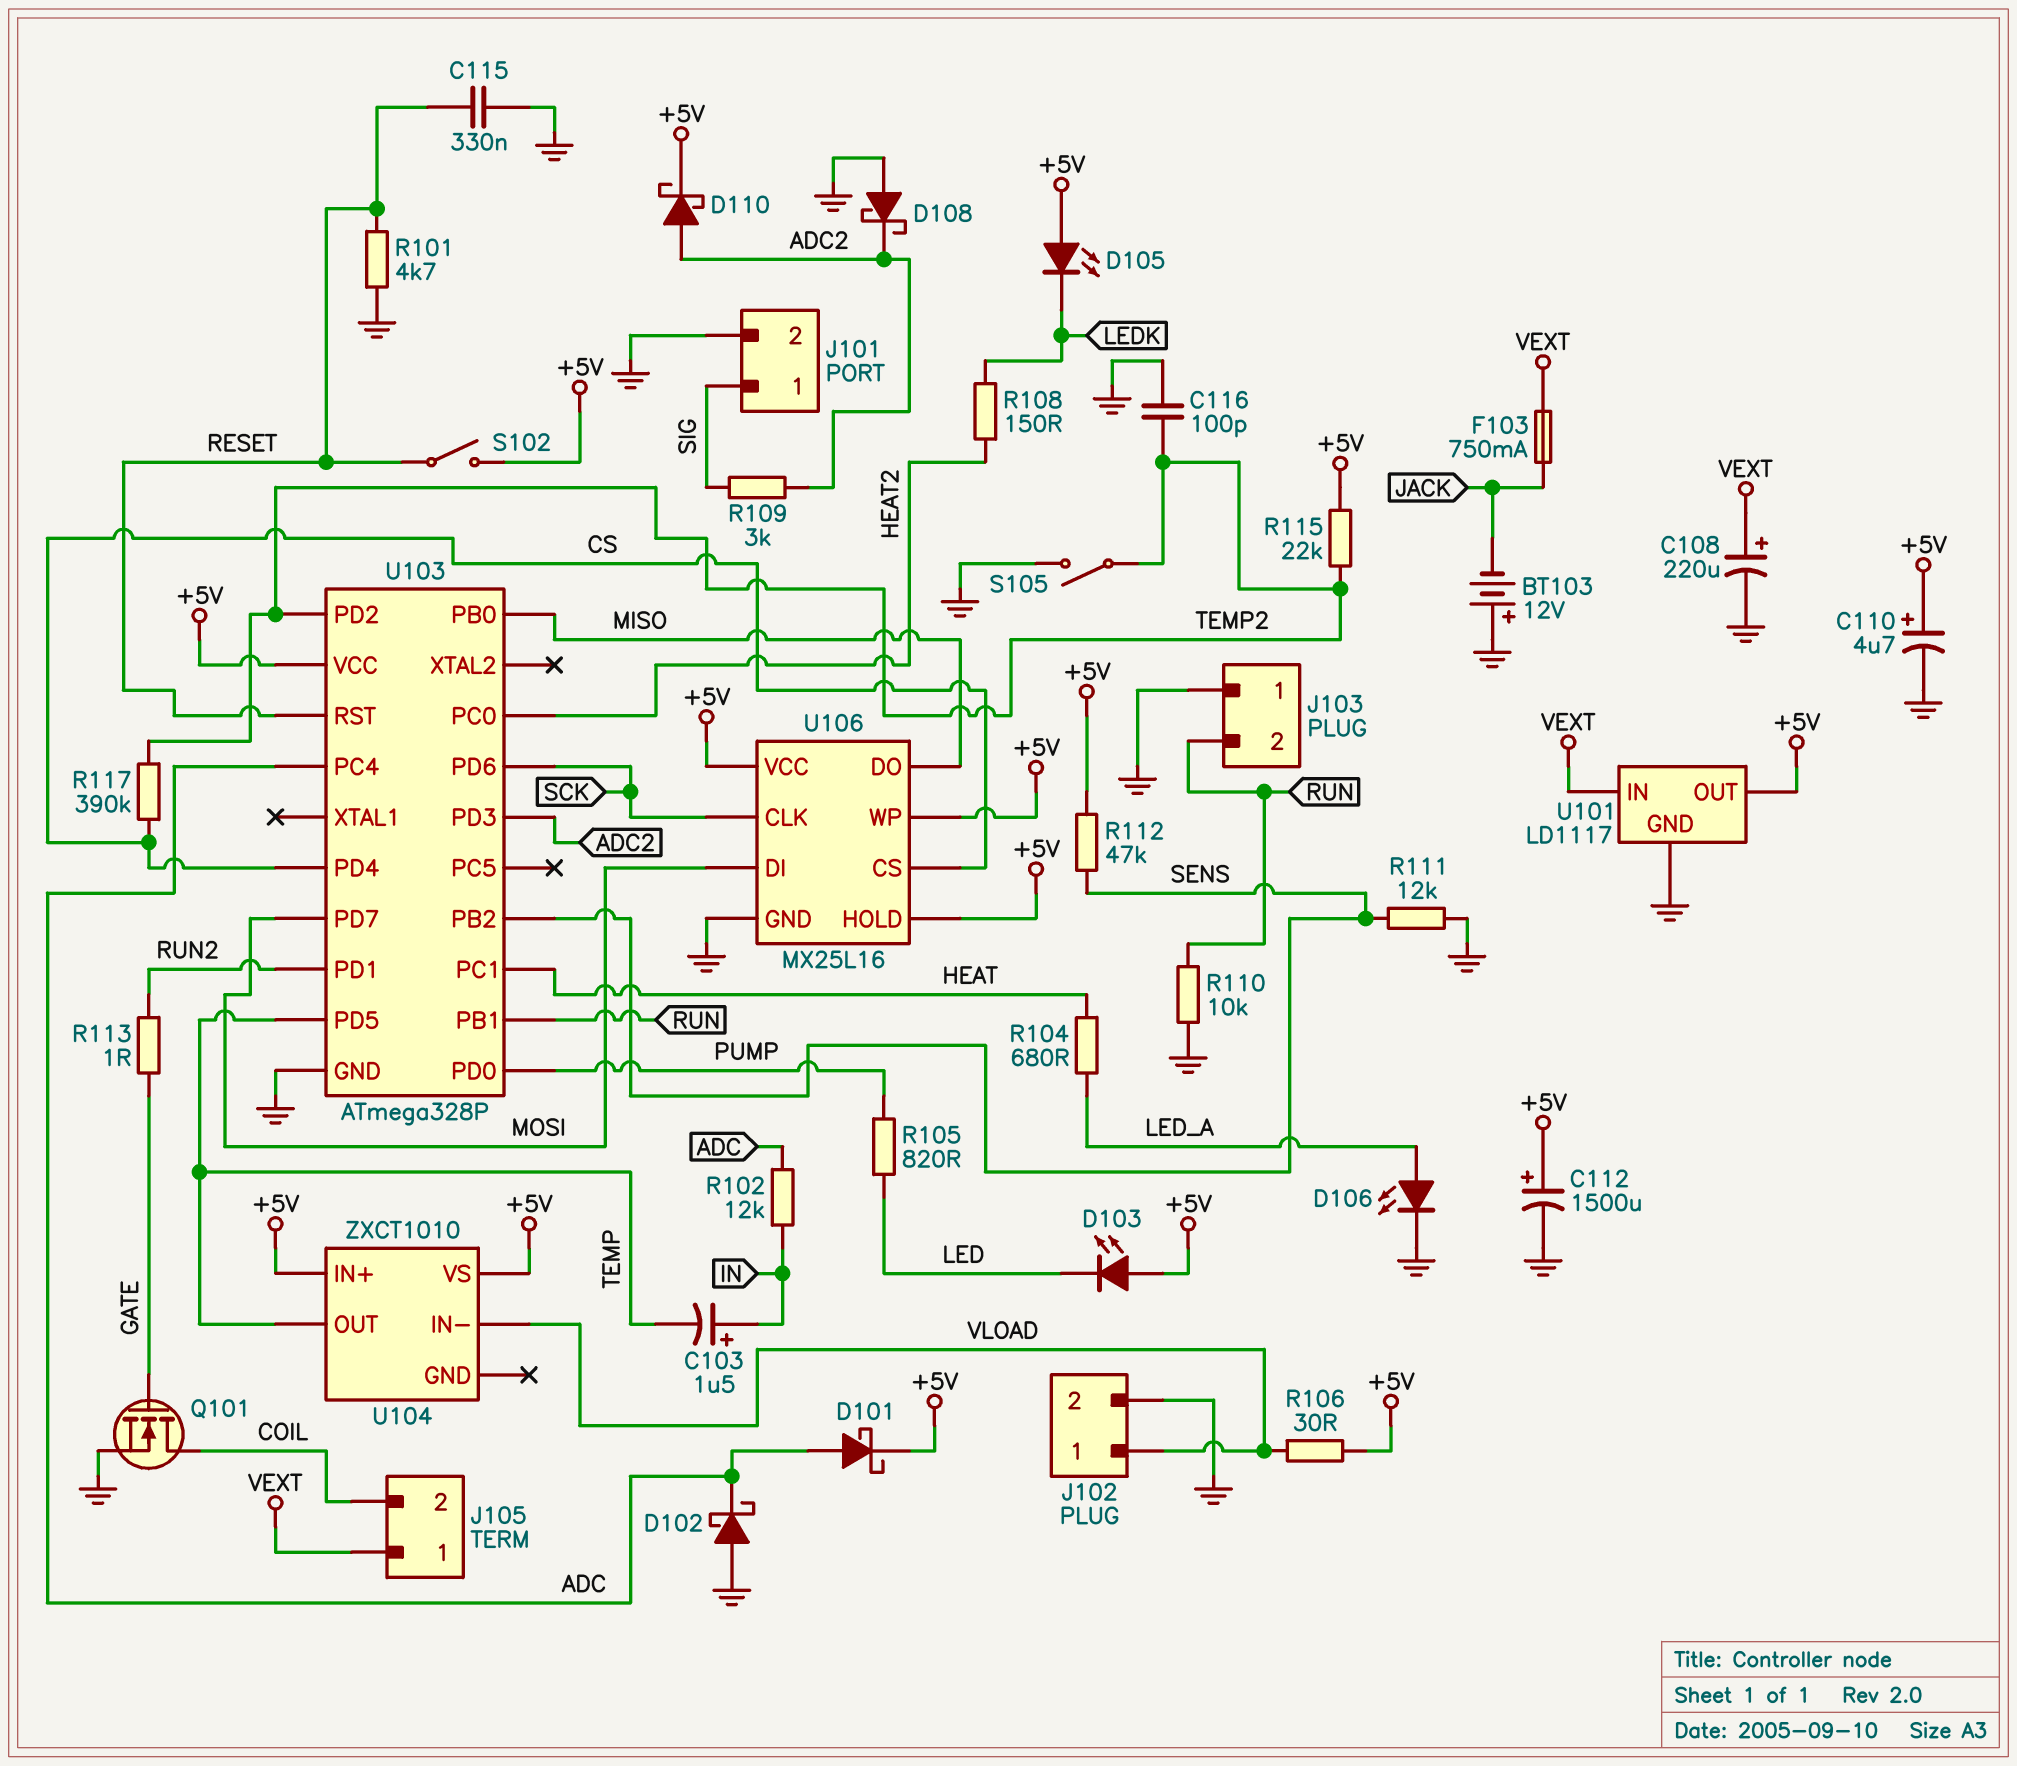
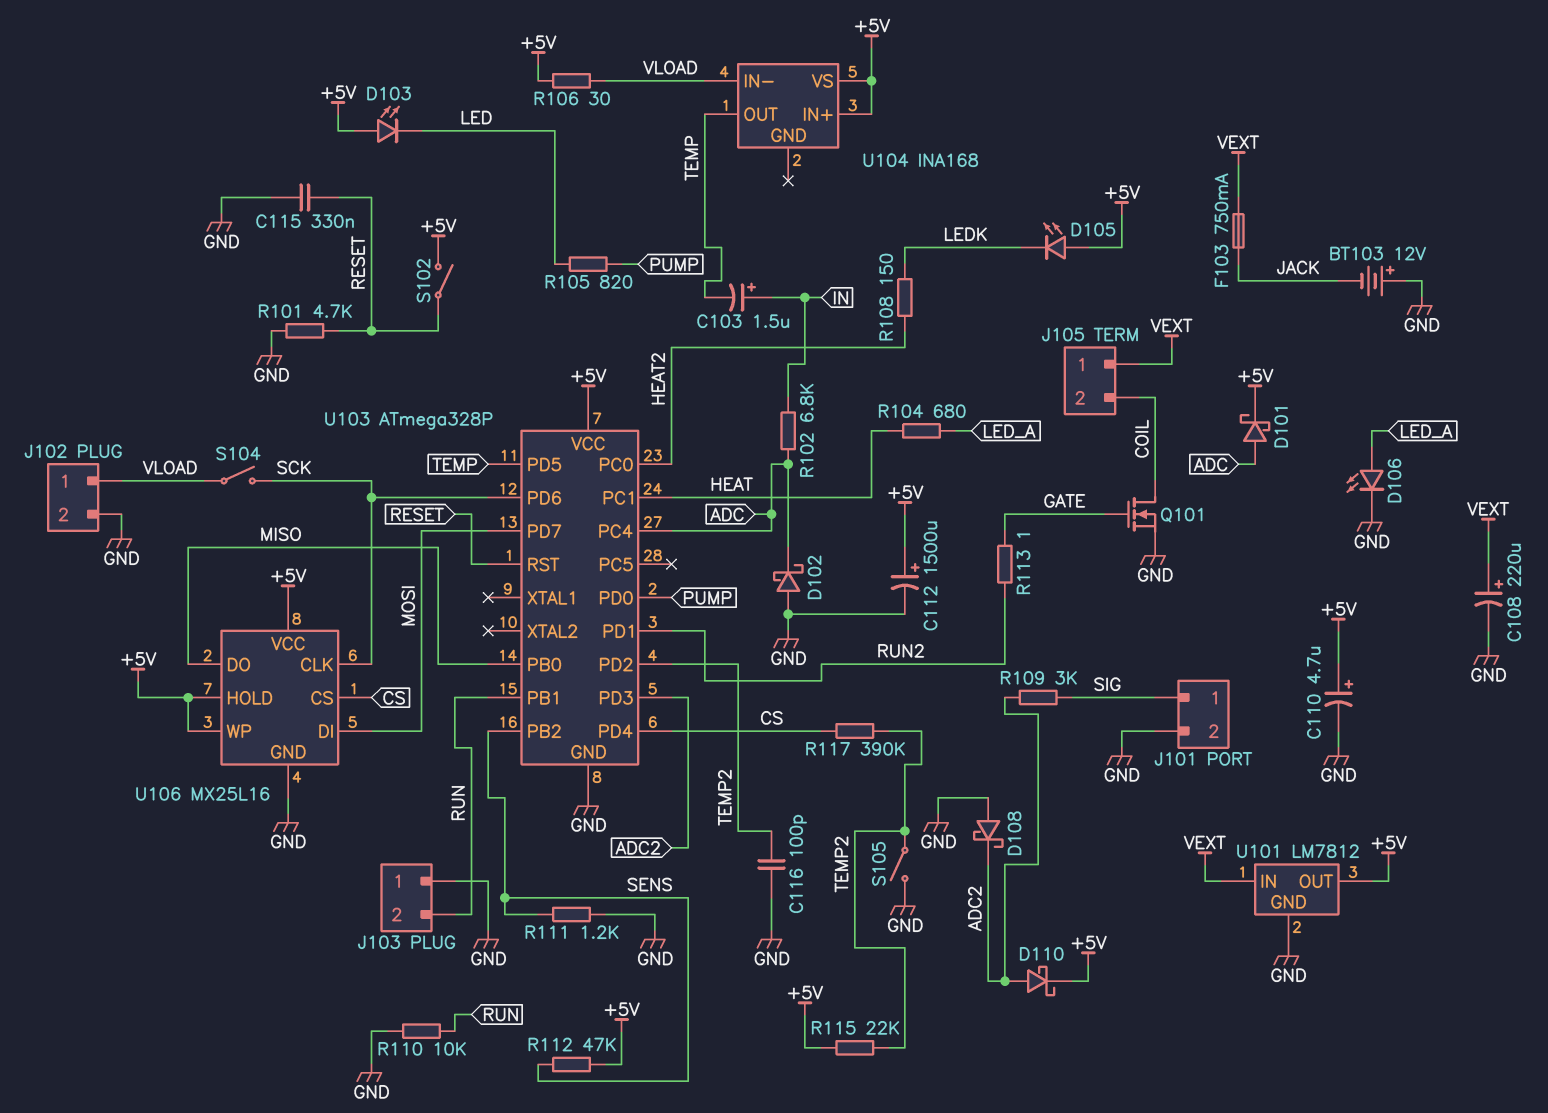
R102: 12k (ADC, IN) -> 6.8k (ADC, IN)
R111: 12k (GND, SENS) -> 1.2k (GND, SENS)
S104: none -> switch (SCK, VLOAD)
U101: LD1117 -> LM7812
U104: ZXCT1010 -> INA168

